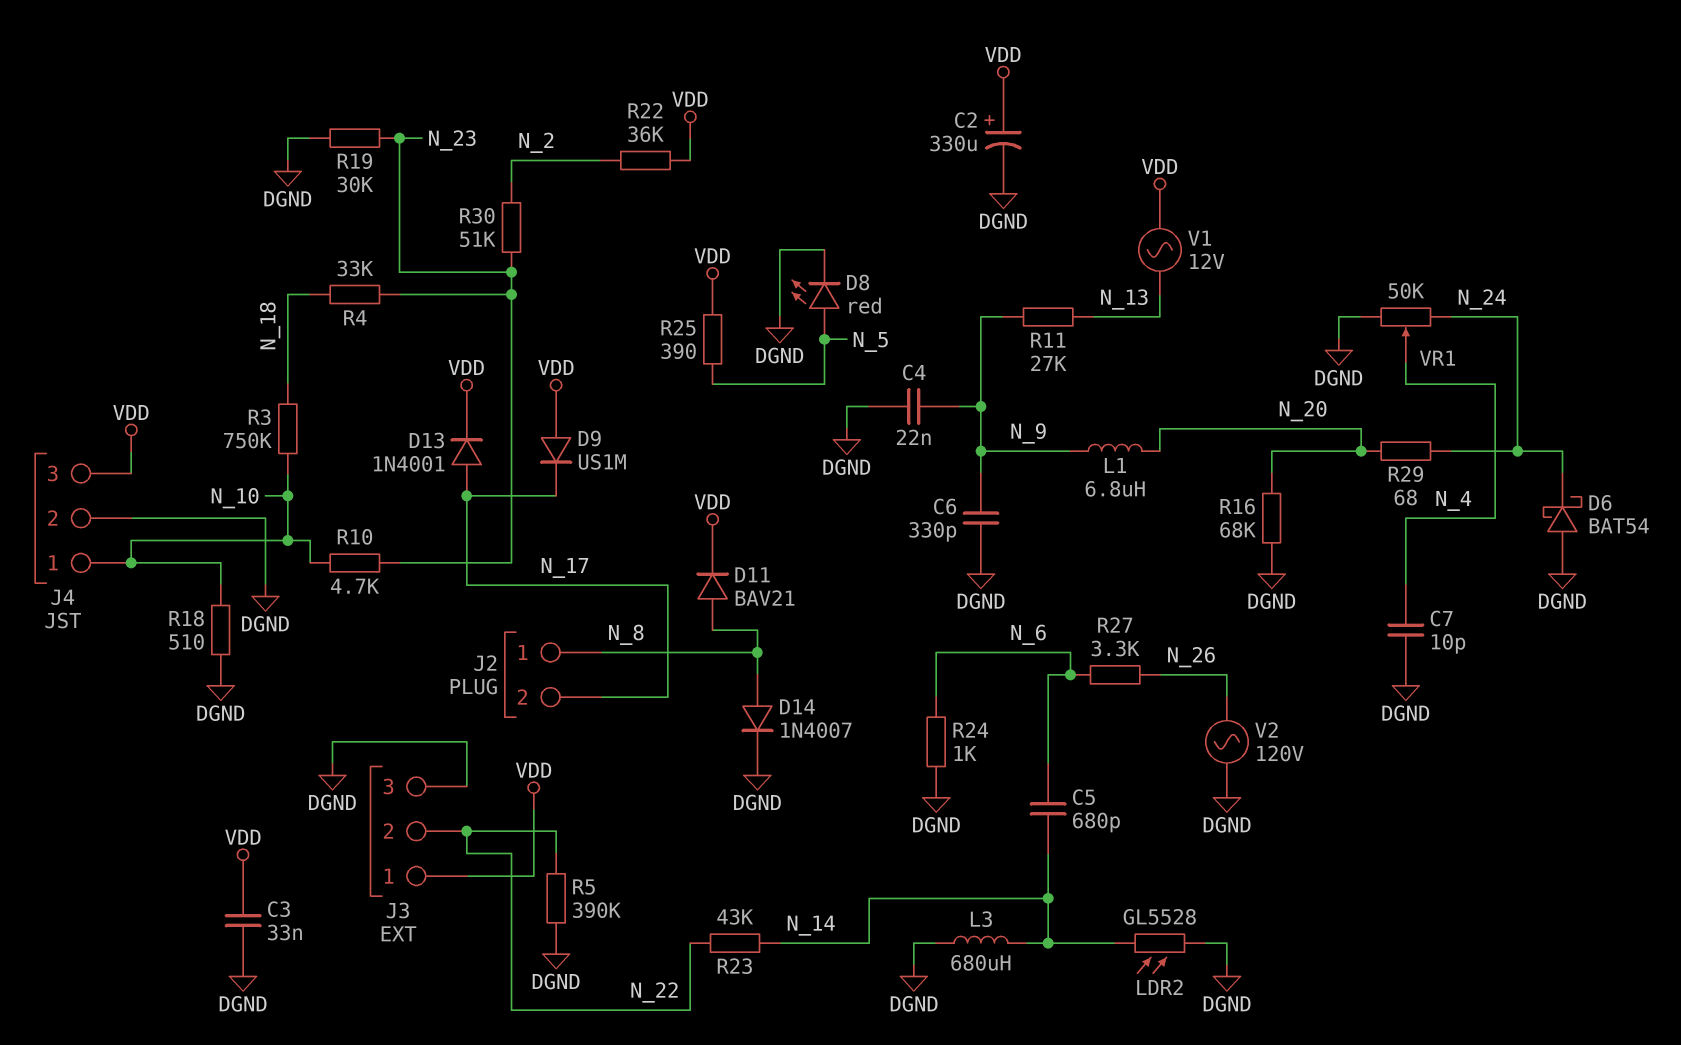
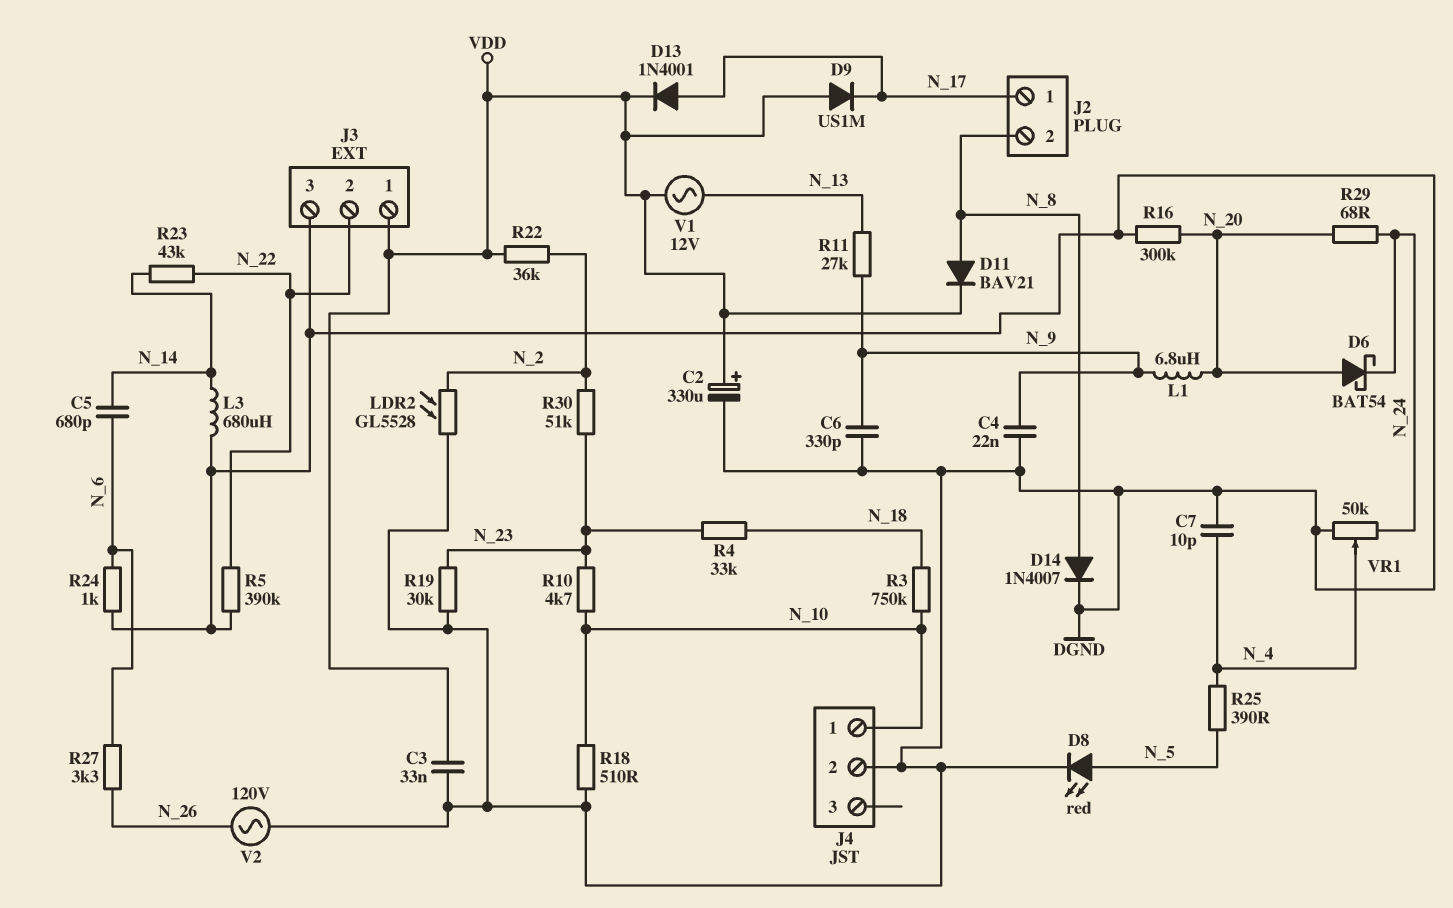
D6: schottky BAT54 (A DGND, K N_24) -> schottky BAT54 (A N_20, K N_24)
J2 pin 1: N_8 -> N_17
J2 pin 2: N_17 -> N_8
J4 pin 3: VDD -> none
LDR2: GL5528 (DGND, N_14) -> GL5528 (DGND, N_2)
R16: 68k (DGND, N_20) -> 300k (DGND, N_20)
R25: 390 (N_5, VDD) -> 390 (N_4, N_5)

